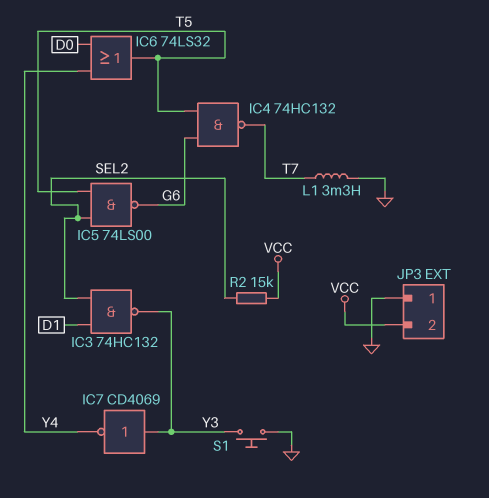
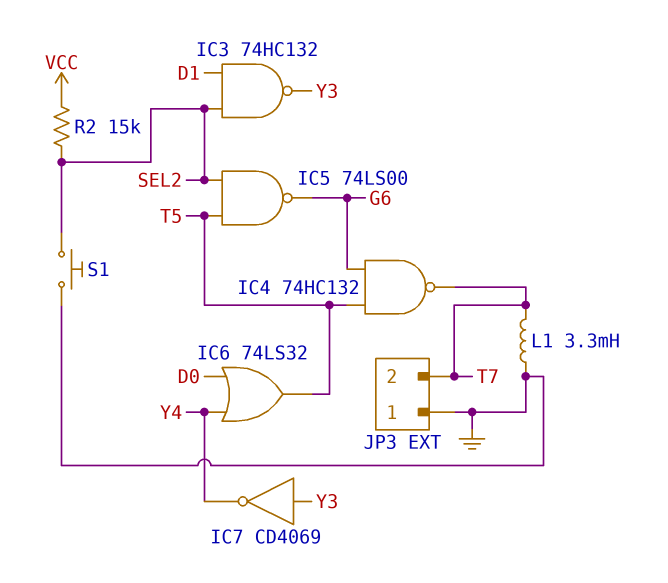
JP3 pin 2: VCC -> T7
S1: button (GND, Y3) -> button (GND, SEL2)

